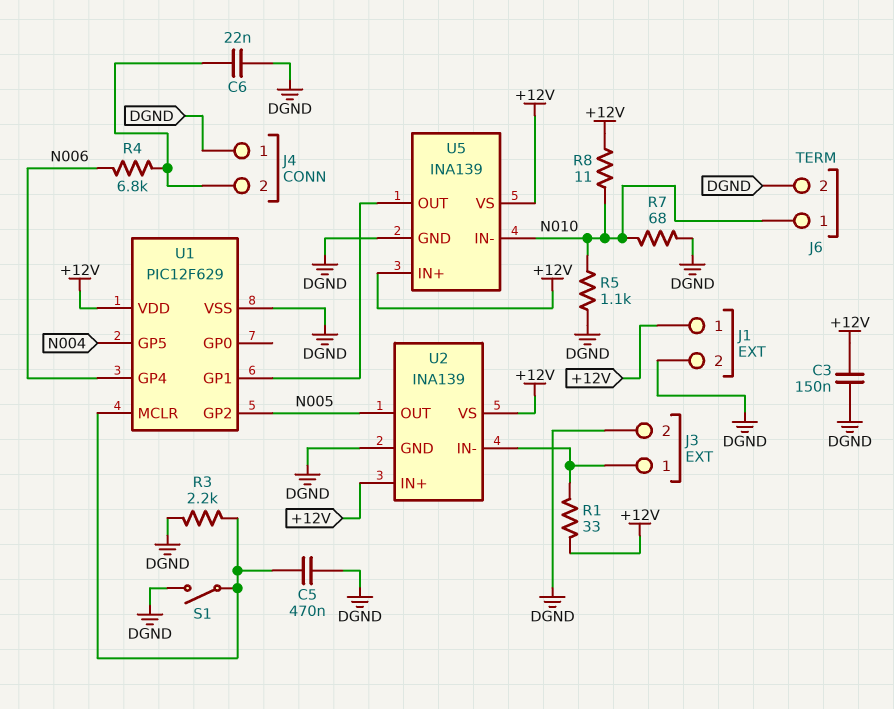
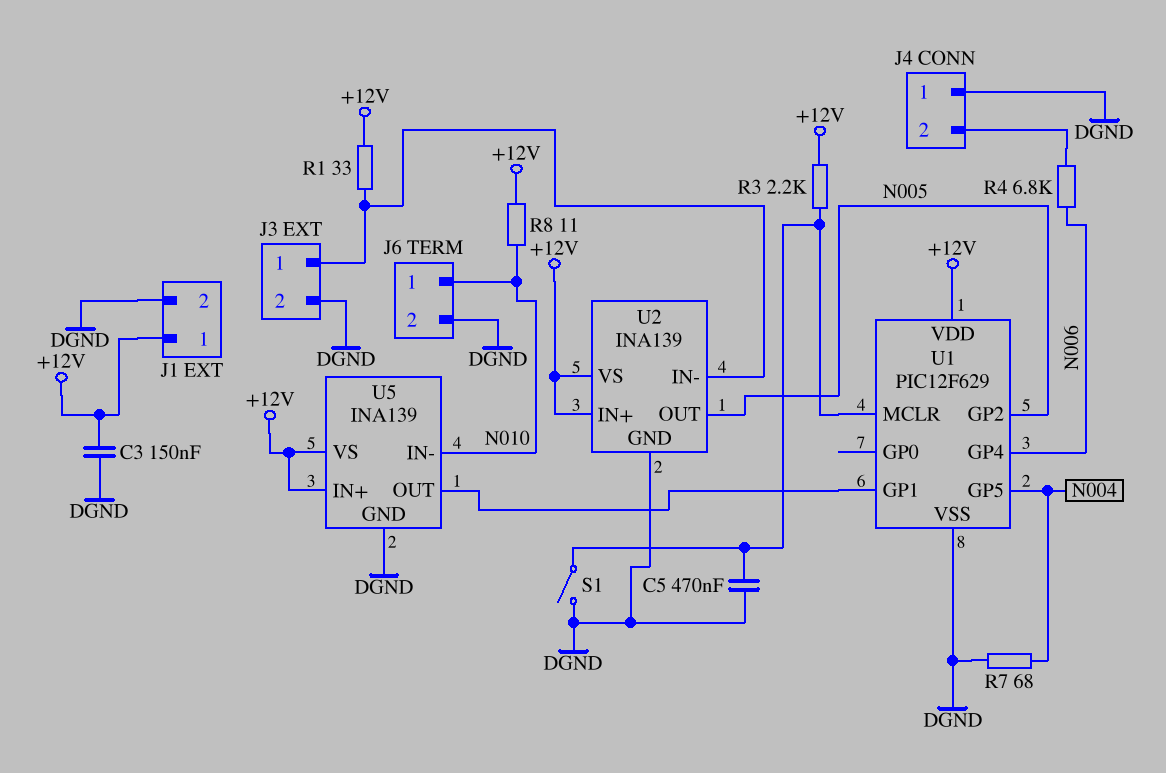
C6: 22nF (DGND, J4/2) -> none
R3: 2.2k (DGND, U1/MCLR) -> 2.2k (+12V, U1/MCLR)
R5: 1.1k (DGND, N010) -> none
R7: 68 (DGND, N010) -> 68 (DGND, N004)

